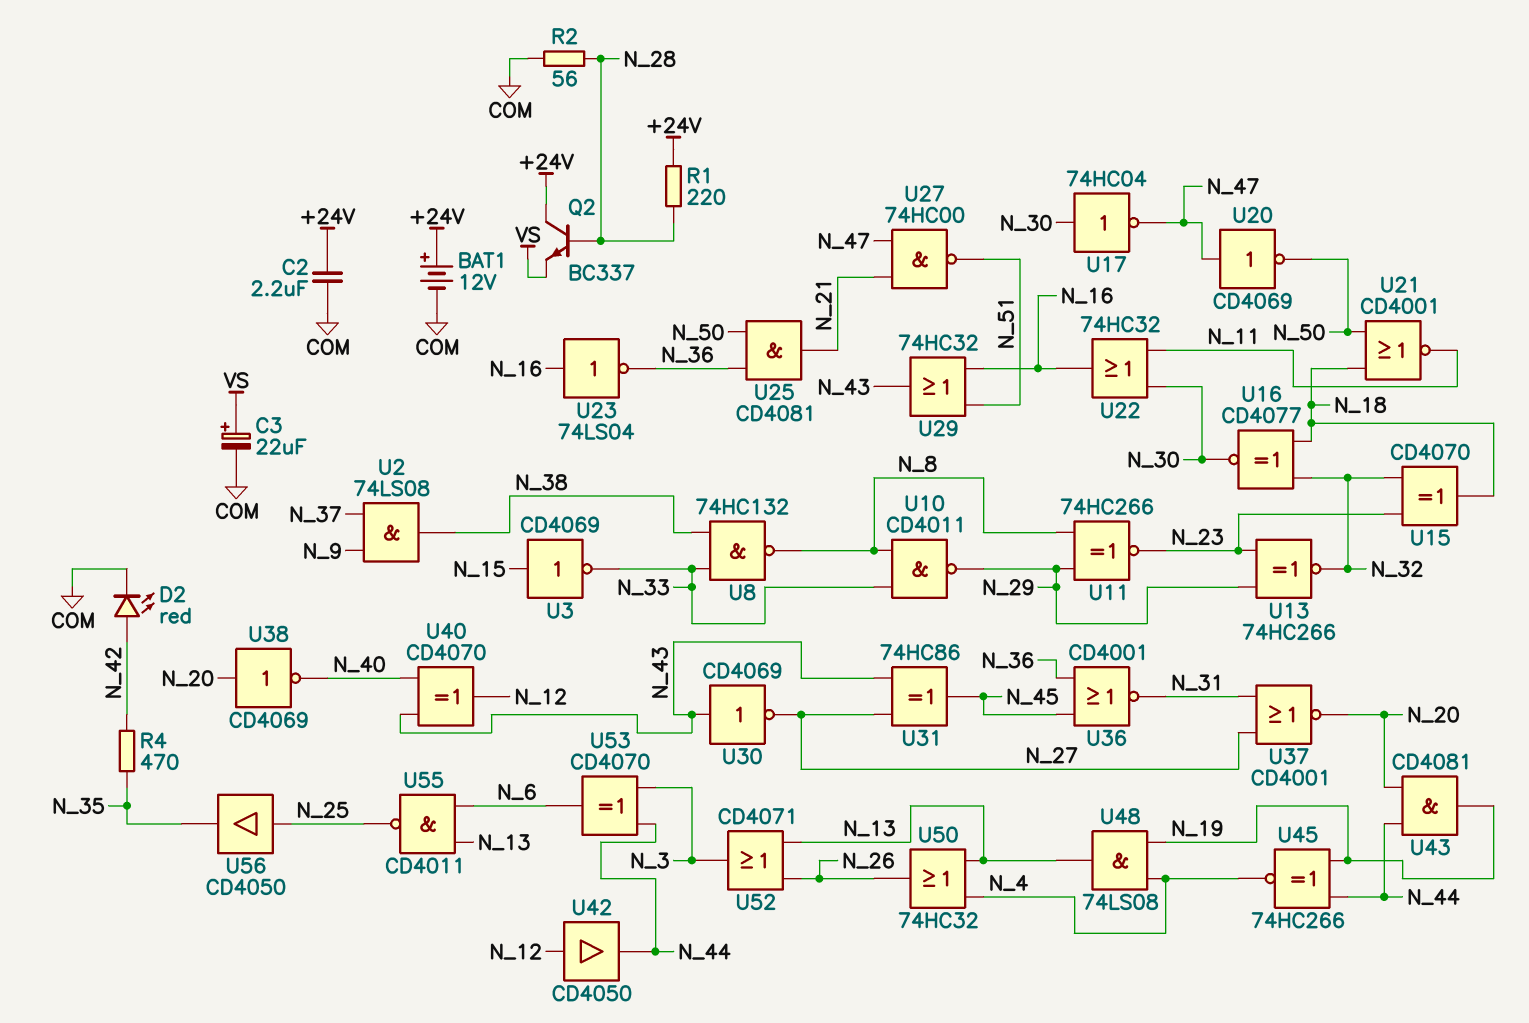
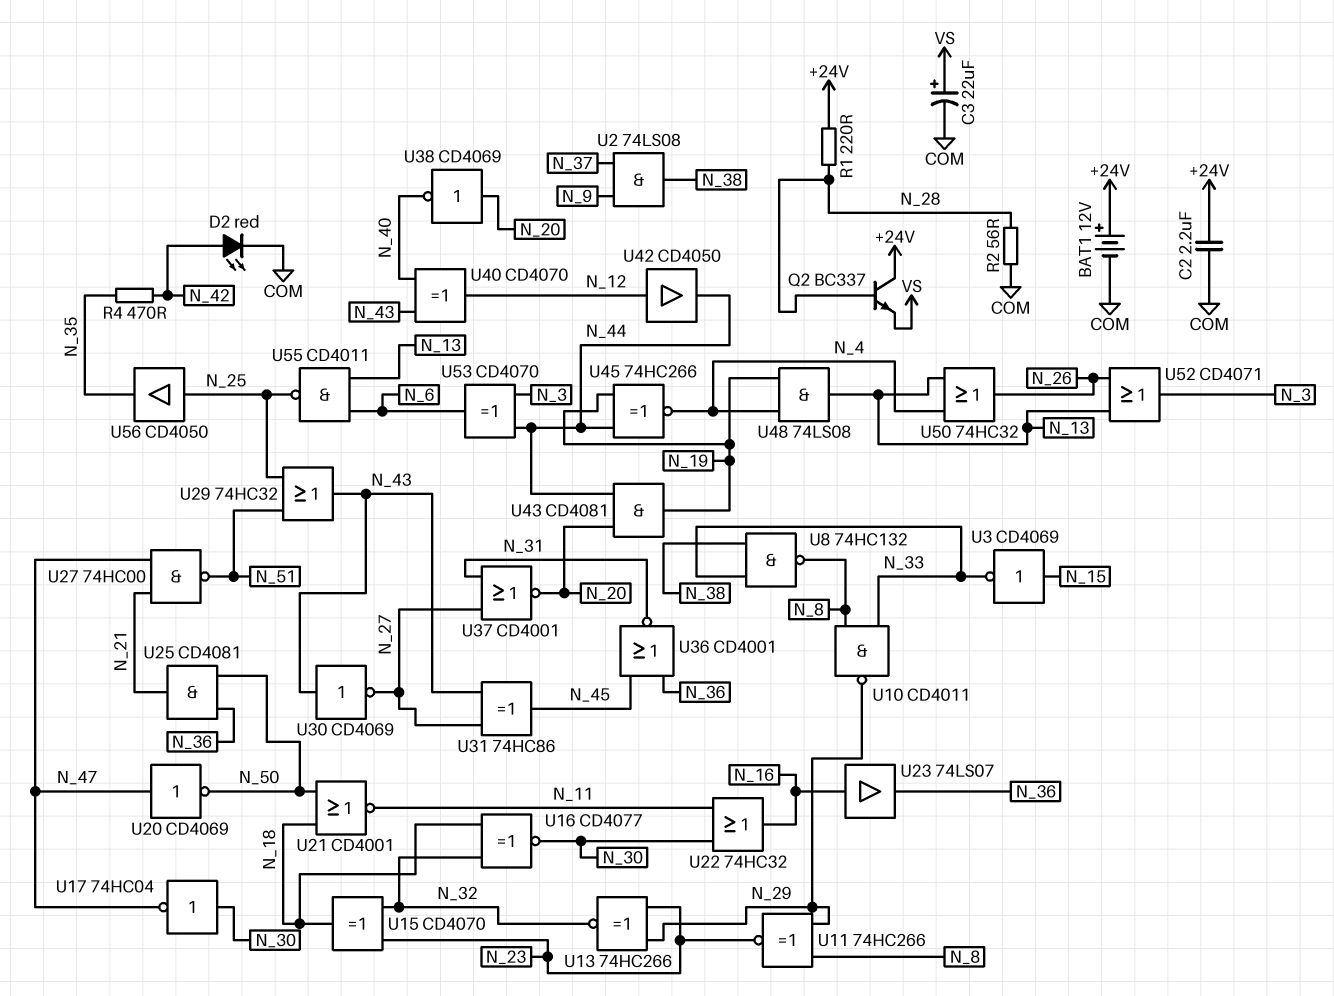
U23: NOT 74LS04 (in N_16, out N_36) -> buffer 74LS07 (in N_16, out N_36)
U29: OR 74HC32 (in N_16, in N_51, out N_43) -> OR 74HC32 (in N_25, in N_51, out N_43)

